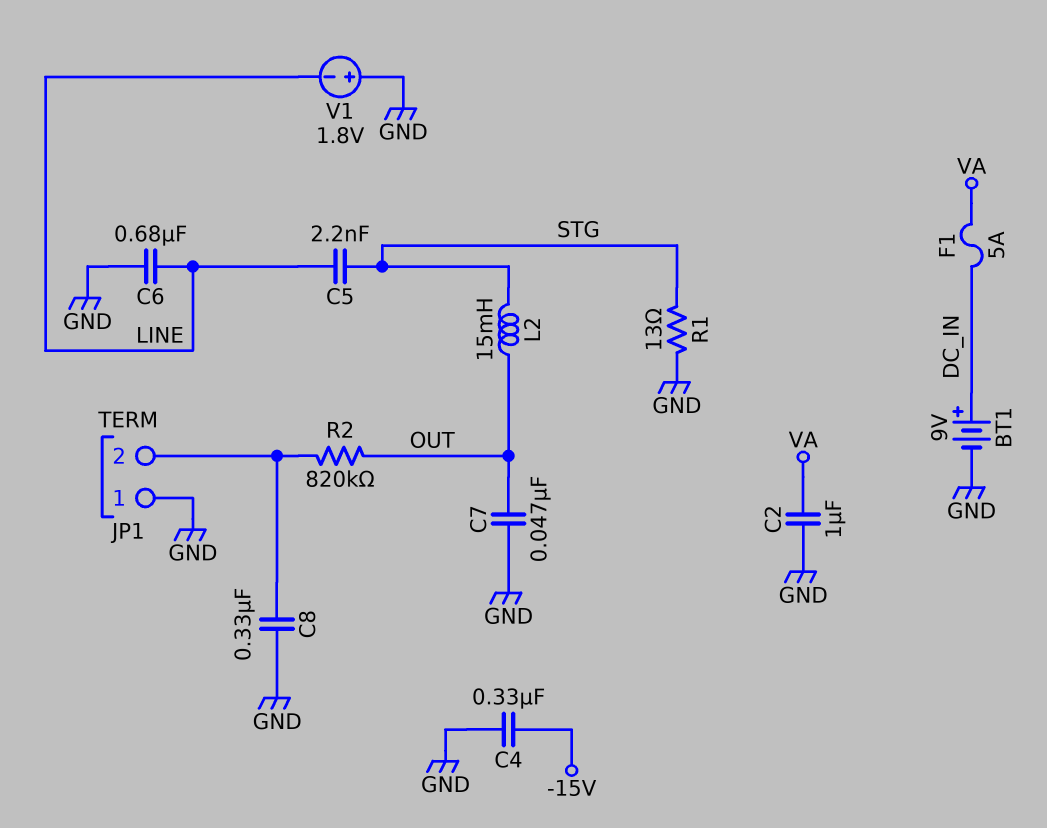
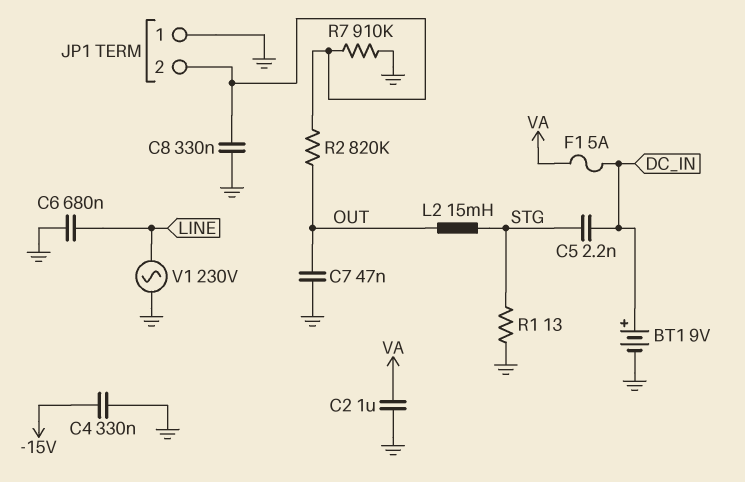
C5: 2.2nF (LINE, STG) -> 2.2nF (DC_IN, STG)
R7: none -> 910k (GND, JP1/2)
V1: 1.8V (plus GND, minus LINE) -> AC 230V (GND, LINE)

